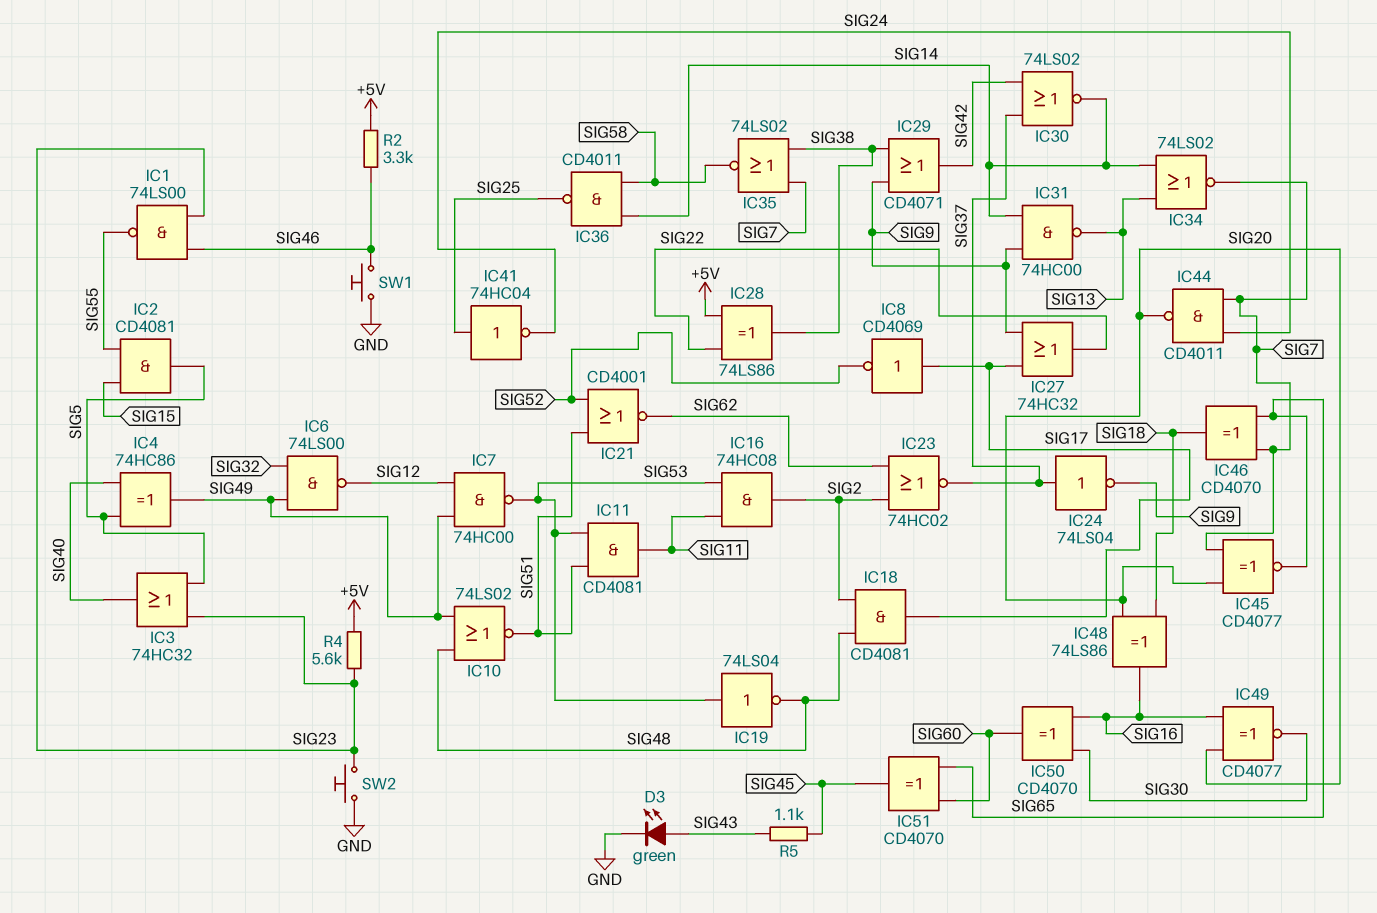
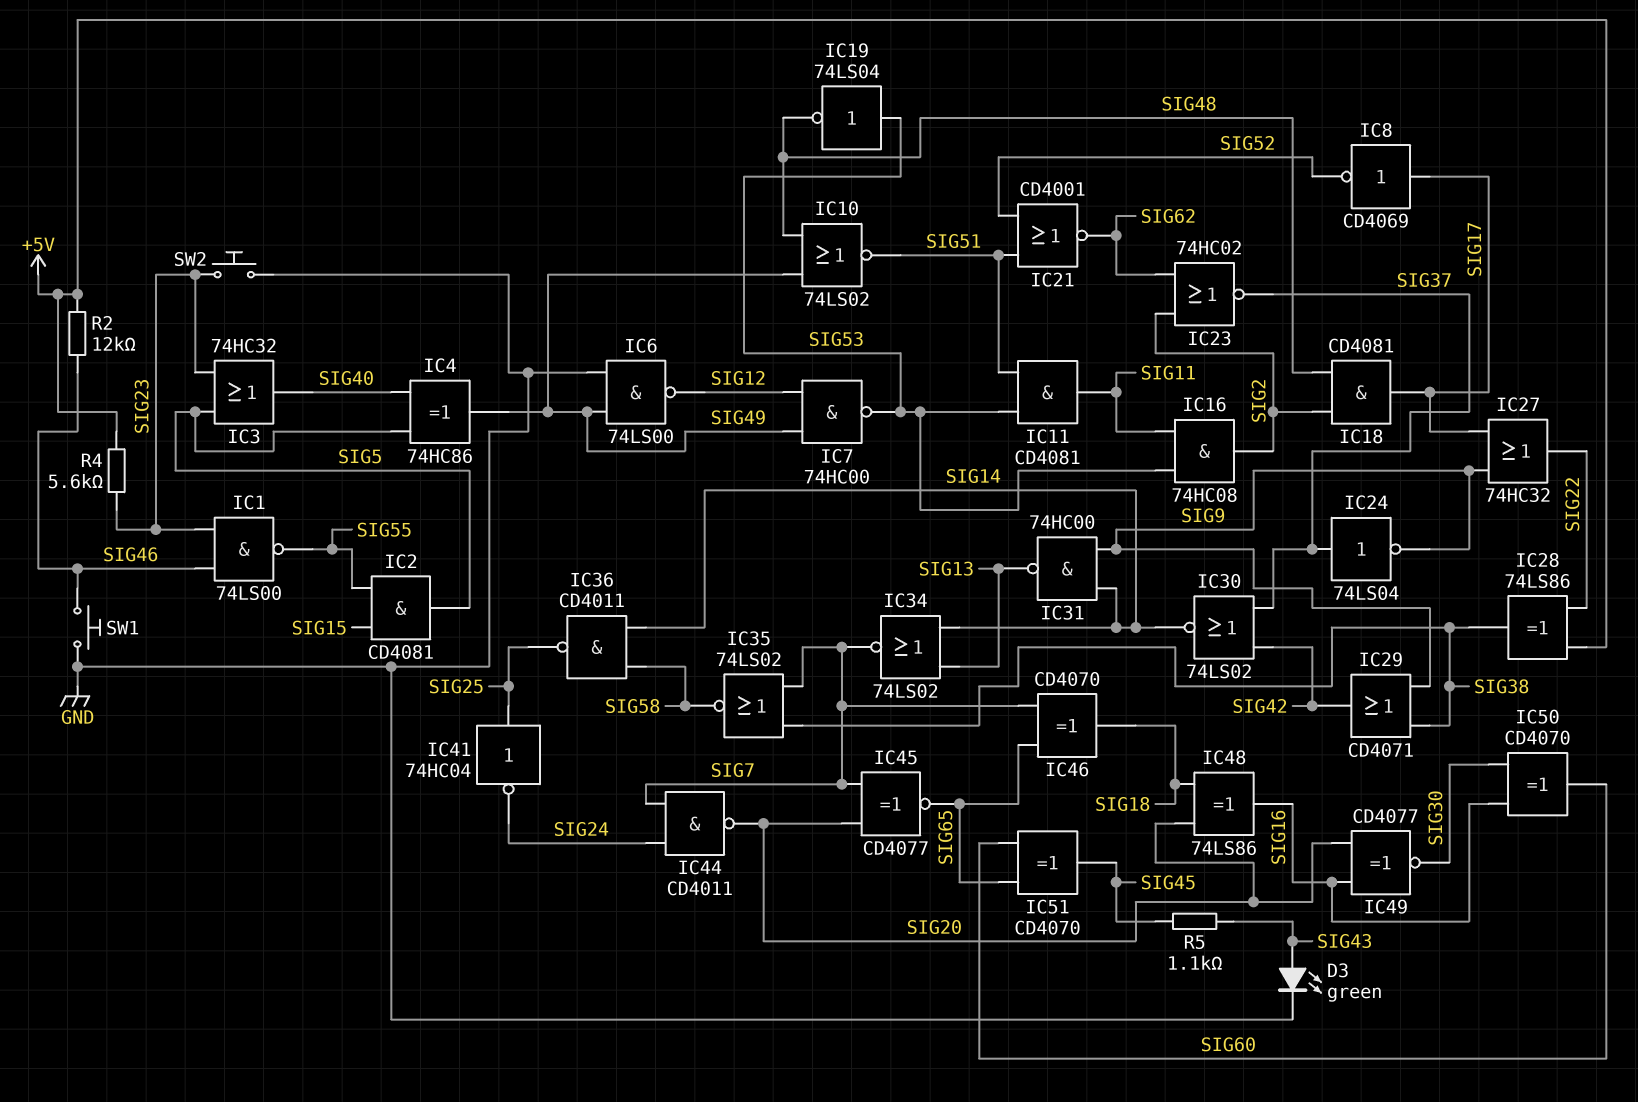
IC6: NAND 74LS00 (in SIG32, in SIG49, out SIG12) -> NAND 74LS00 (in GND, in SIG49, out SIG12)
R2: 3.3k (+5V, SIG46) -> 12k (+5V, SIG46)

